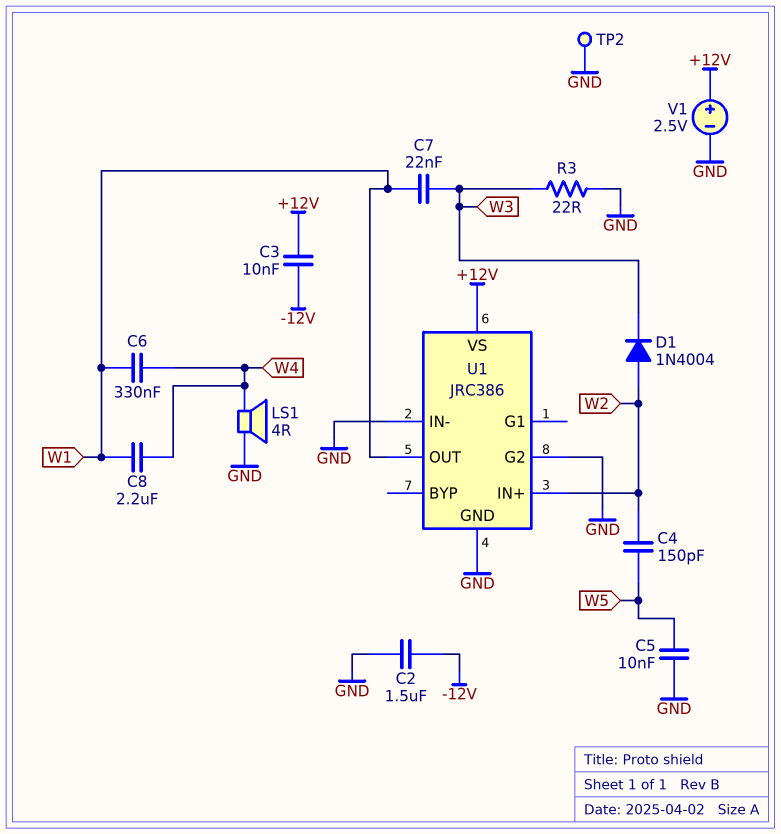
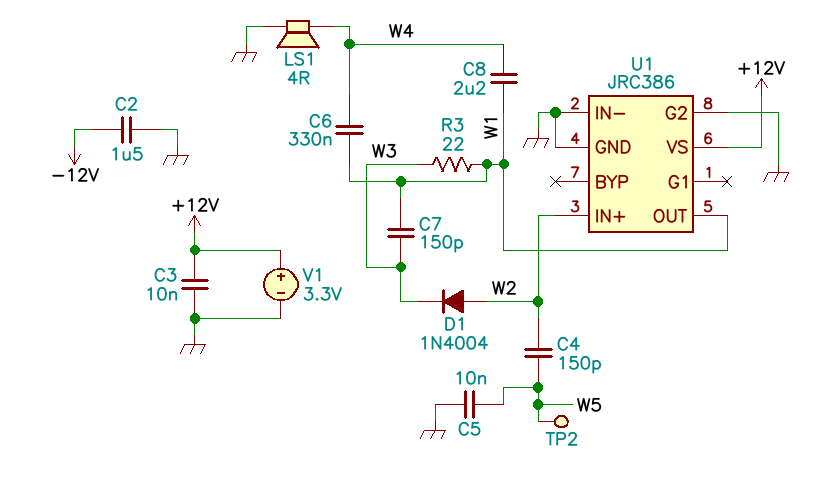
C3: 10nF (+12V, -12V) -> 10nF (+12V, GND)
C7: 22nF (W1, W3) -> 150pF (W1, W3)
R3: 22 (GND, W3) -> 22 (W1, W3)
TP2: test point (GND) -> test point (W5)
V1: 2.5V (plus +12V, minus GND) -> 3.3V (plus +12V, minus GND)

